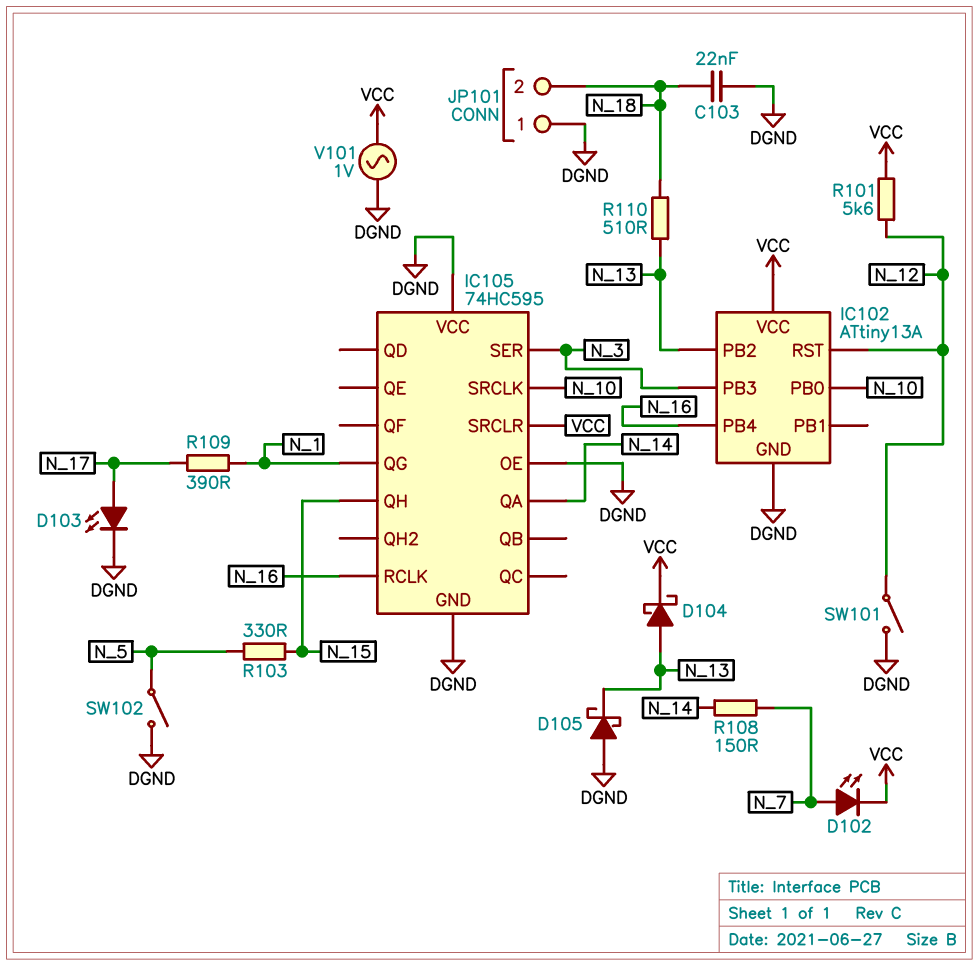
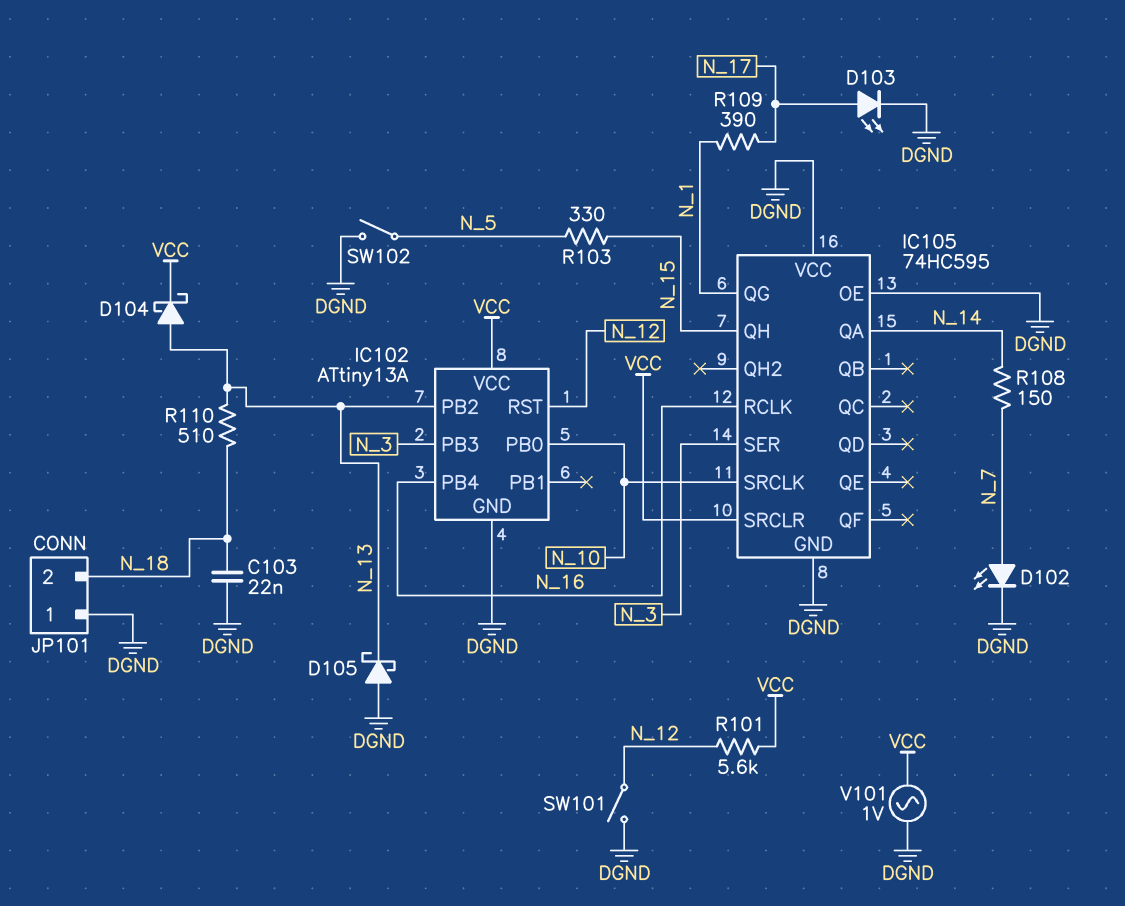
D102: LED (A N_7, K VCC) -> LED (A N_7, K DGND)

